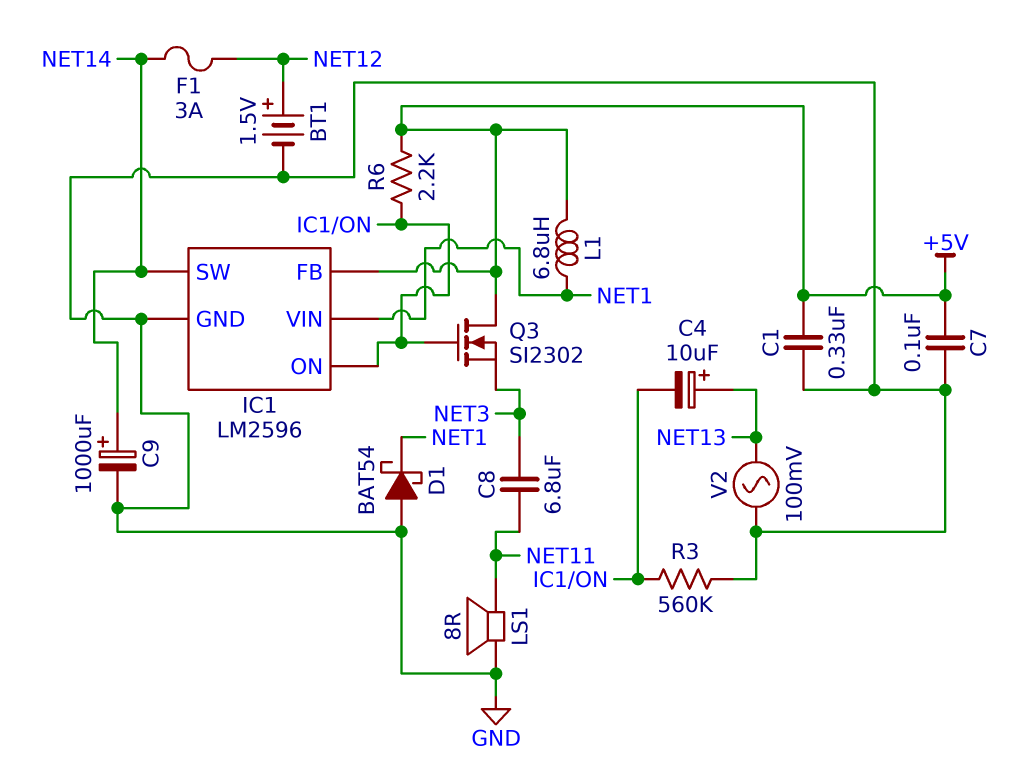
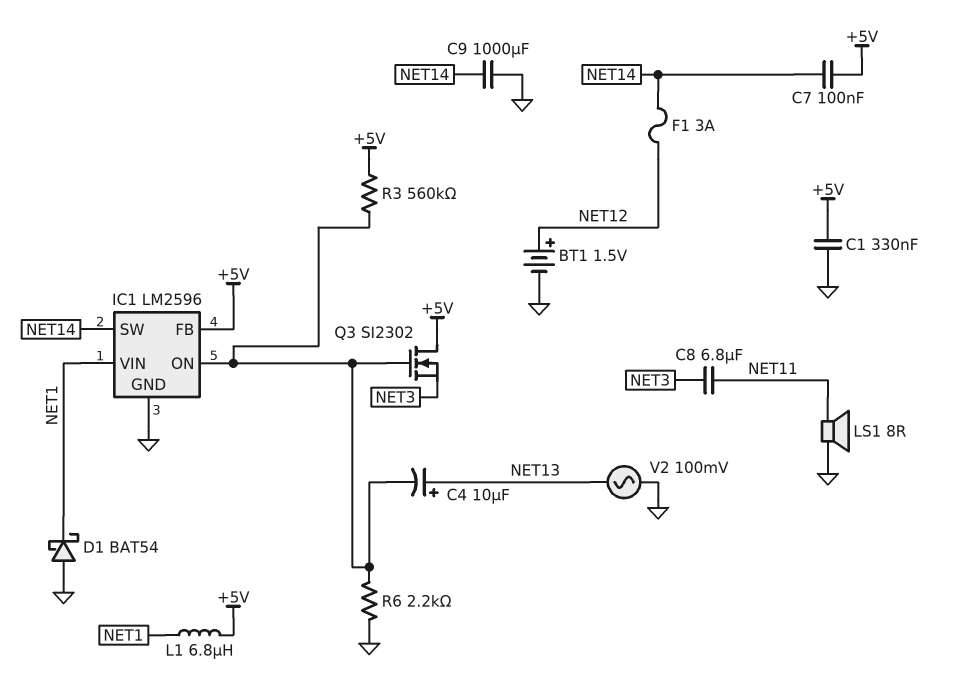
C7: 100nF (+5V, GND) -> 100nF (+5V, NET14)
C9: 1000uF (plus NET14, minus GND) -> 1000uF (GND, NET14)
R3: 560k (GND, IC1/ON) -> 560k (+5V, IC1/ON)
R6: 2.2k (+5V, IC1/ON) -> 2.2k (GND, IC1/ON)

